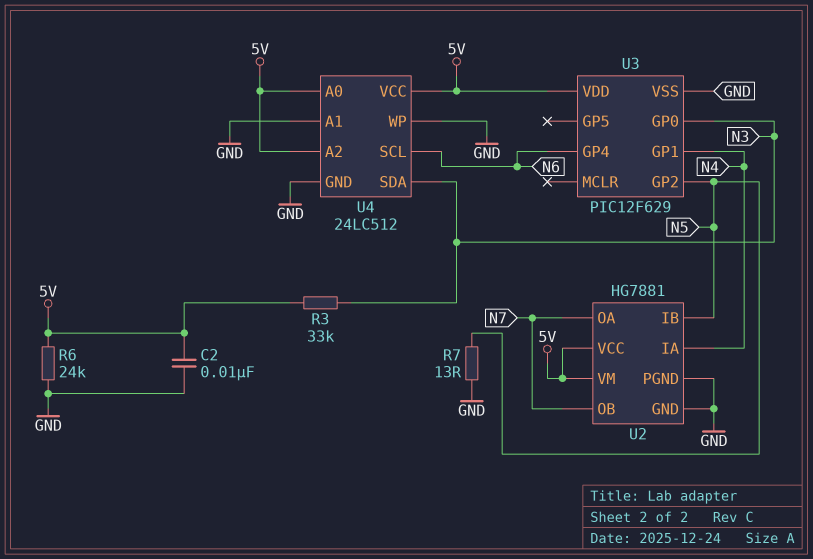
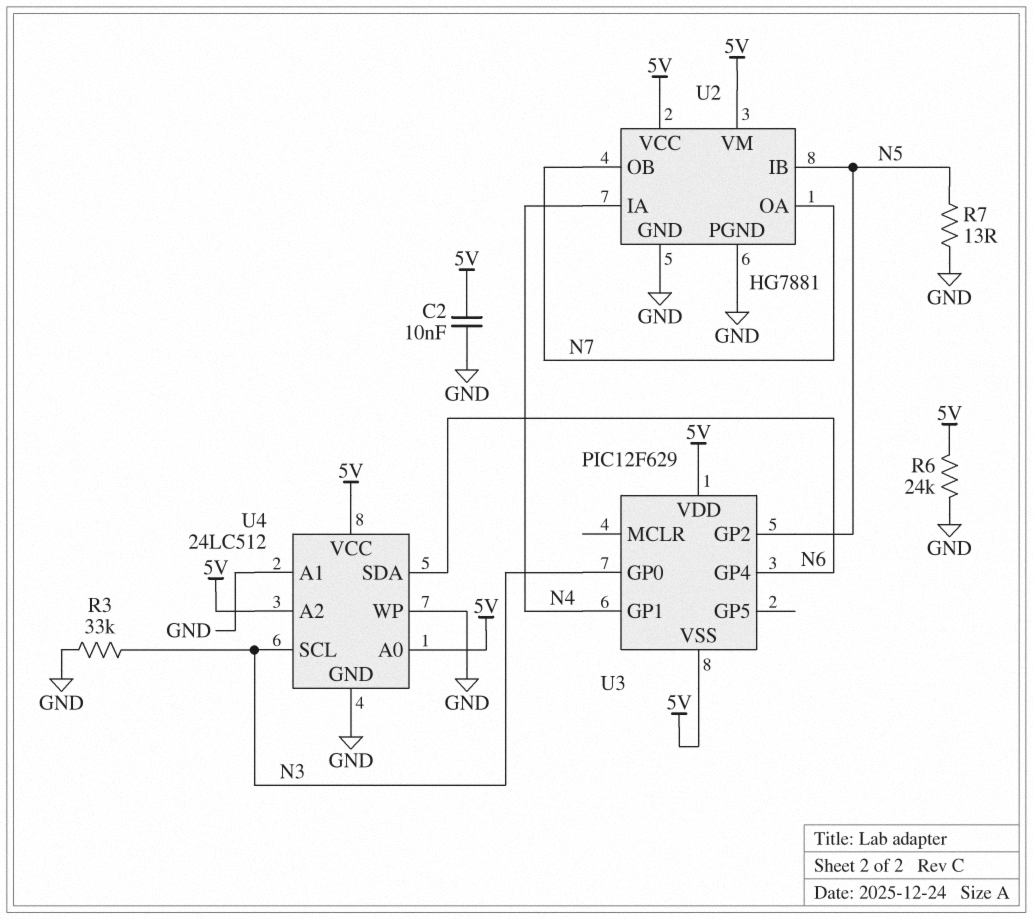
R3: 33k (5V, N3) -> 33k (GND, N3)
U3 pin VSS: GND -> 5V
U4 pin SCL: N6 -> N3
U4 pin SDA: N3 -> N6

